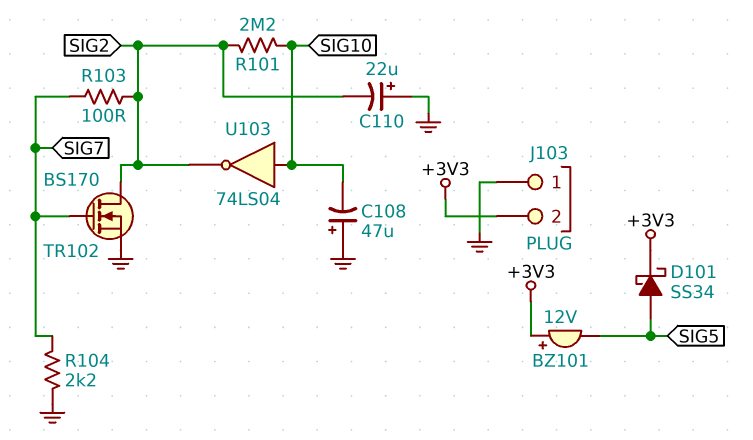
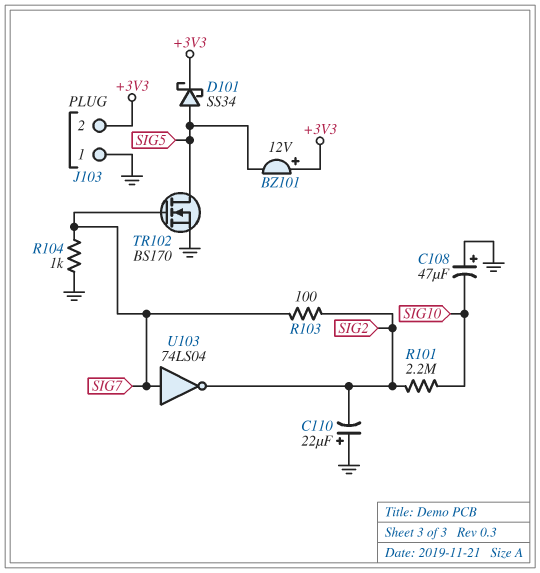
R104: 2.2k (GND, SIG7) -> 1k (GND, SIG7)
TR102: NMOS BS170 (G SIG7, D SIG2, S GND) -> NMOS BS170 (G SIG7, D SIG5, S GND)
U103: NOT 74LS04 (in SIG10, out SIG2) -> NOT 74LS04 (in SIG7, out SIG2)

